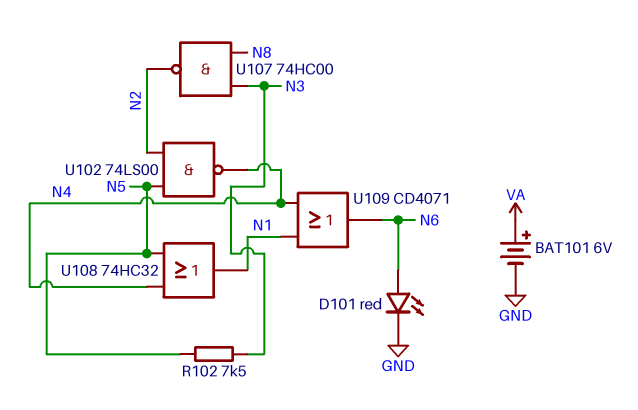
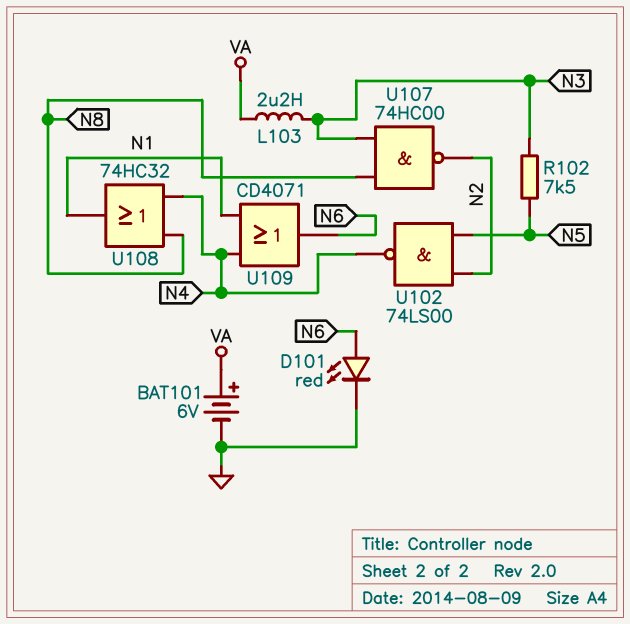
L103: none -> 2.2uH (N3, VA)
U108: OR 74HC32 (in N4, in N5, out N1) -> OR 74HC32 (in N4, in N8, out N1)

